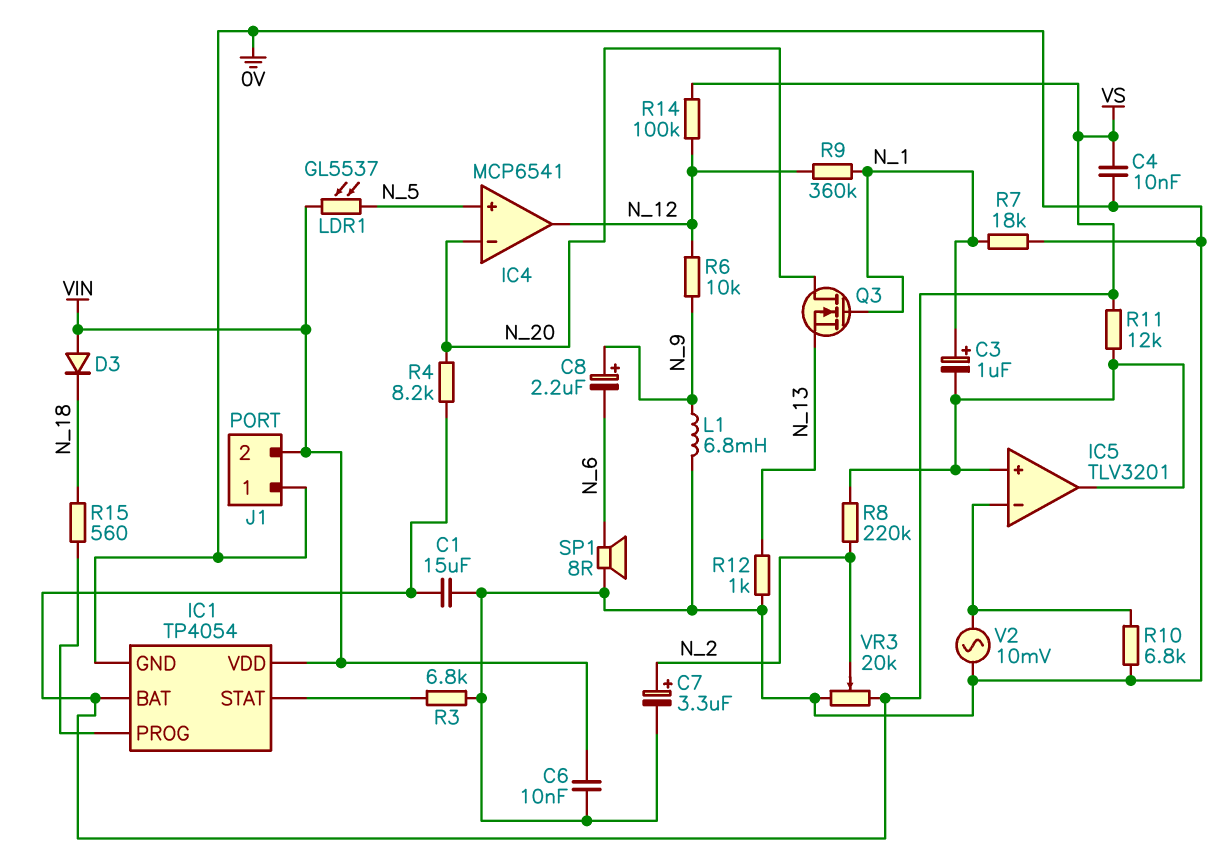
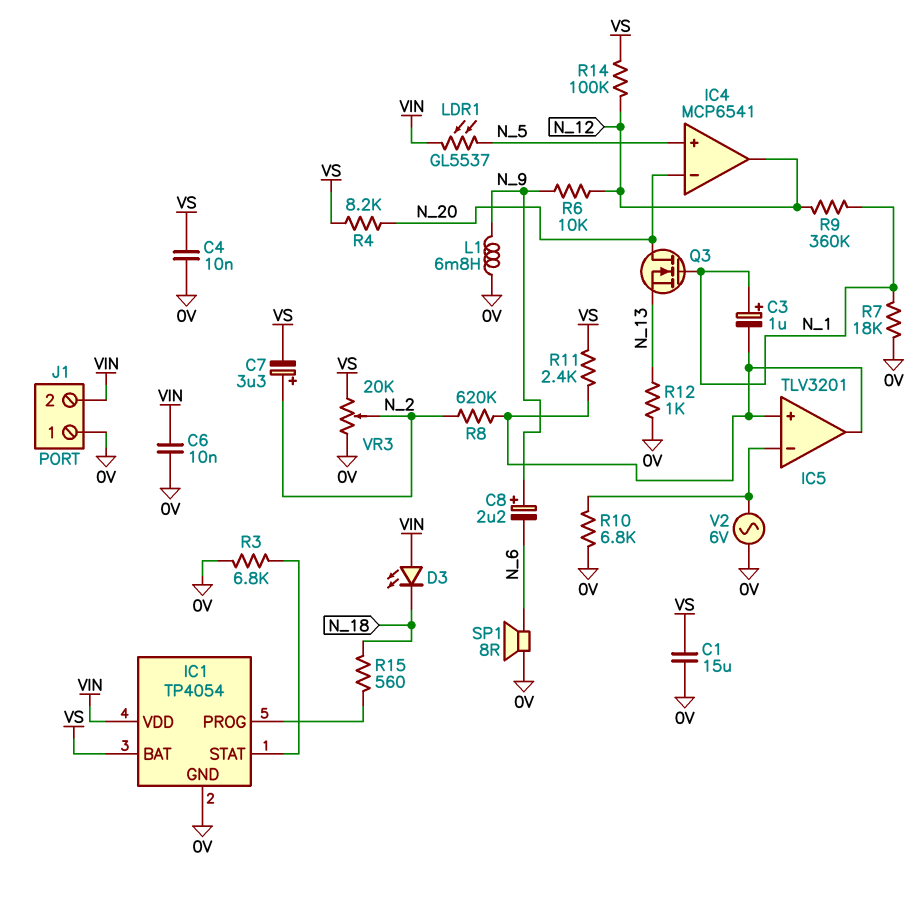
C7: 3.3uF (plus N_2, minus 0V) -> 3.3uF (plus N_2, minus VS)
D3: diode (A VIN, K N_18) -> LED (A VIN, K N_18)
R8: 220k (IC5/in+, N_2) -> 620k (IC5/in+, N_2)
R11: 12k (IC5/in+, VS) -> 2.4k (IC5/in+, VS)
V2: AC 10mV (0V, IC5/in-) -> AC 6V (0V, IC5/in-)

